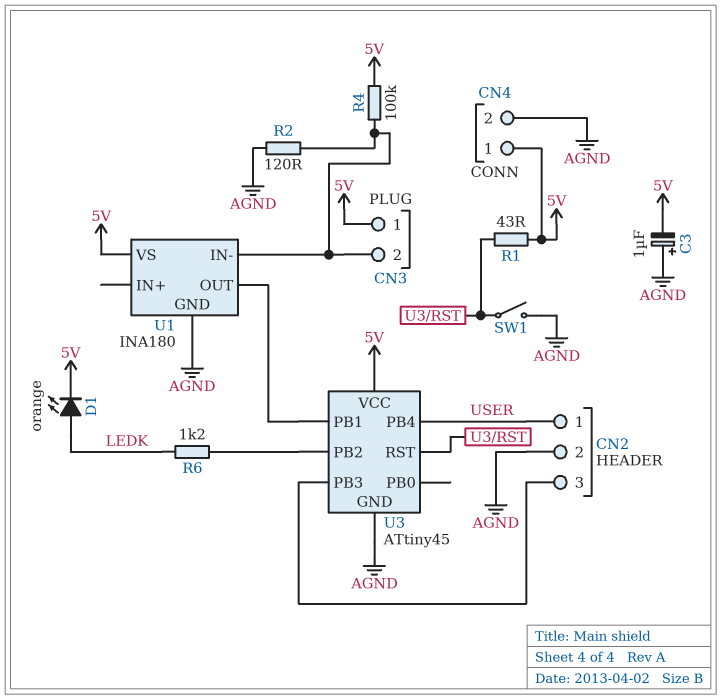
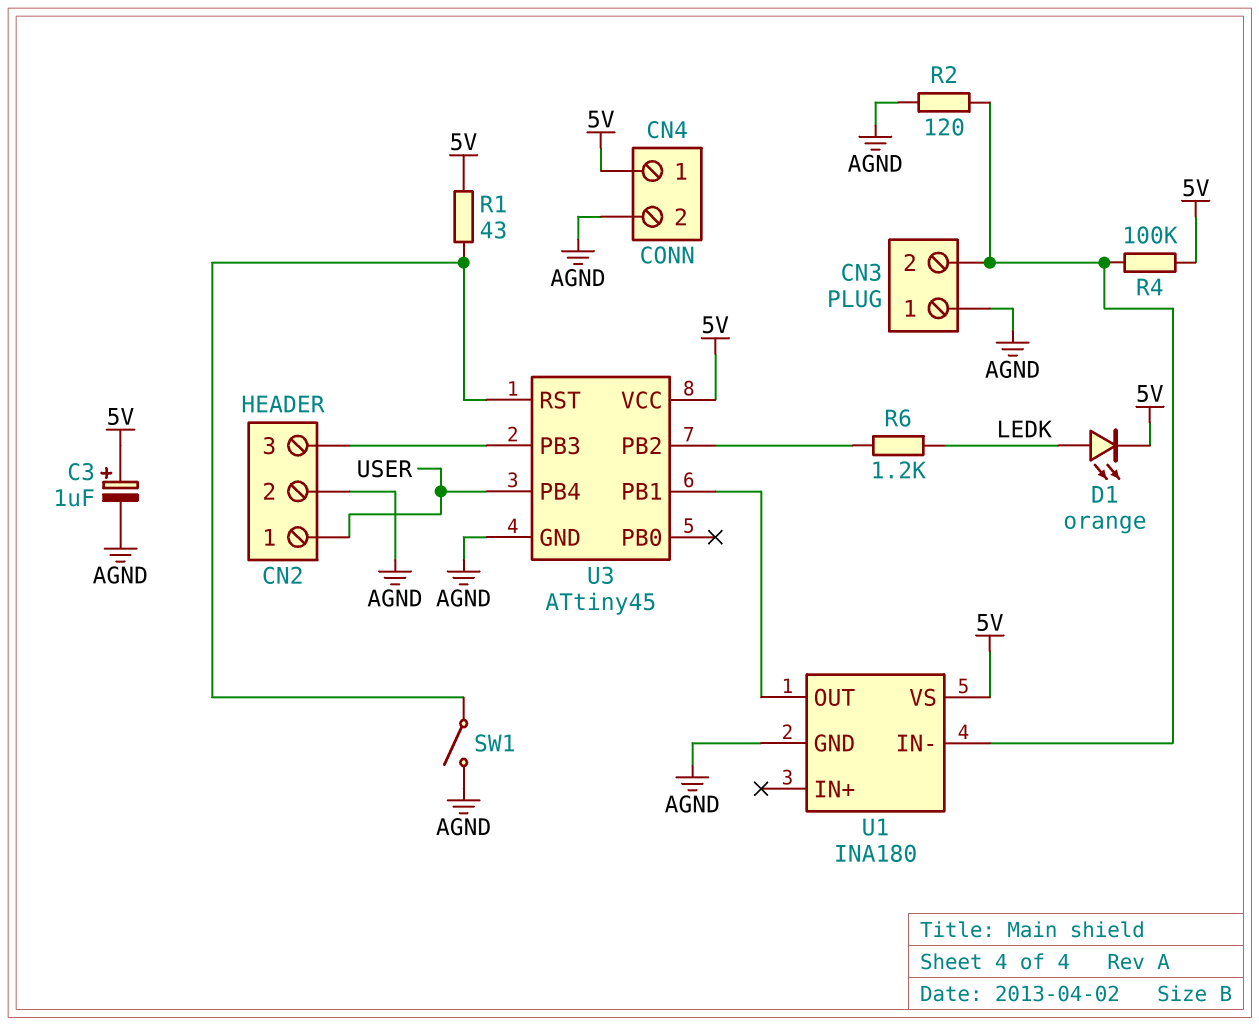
C3: 1uF (plus AGND, minus 5V) -> 1uF (plus 5V, minus AGND)
CN3 pin 1: 5V -> AGND

